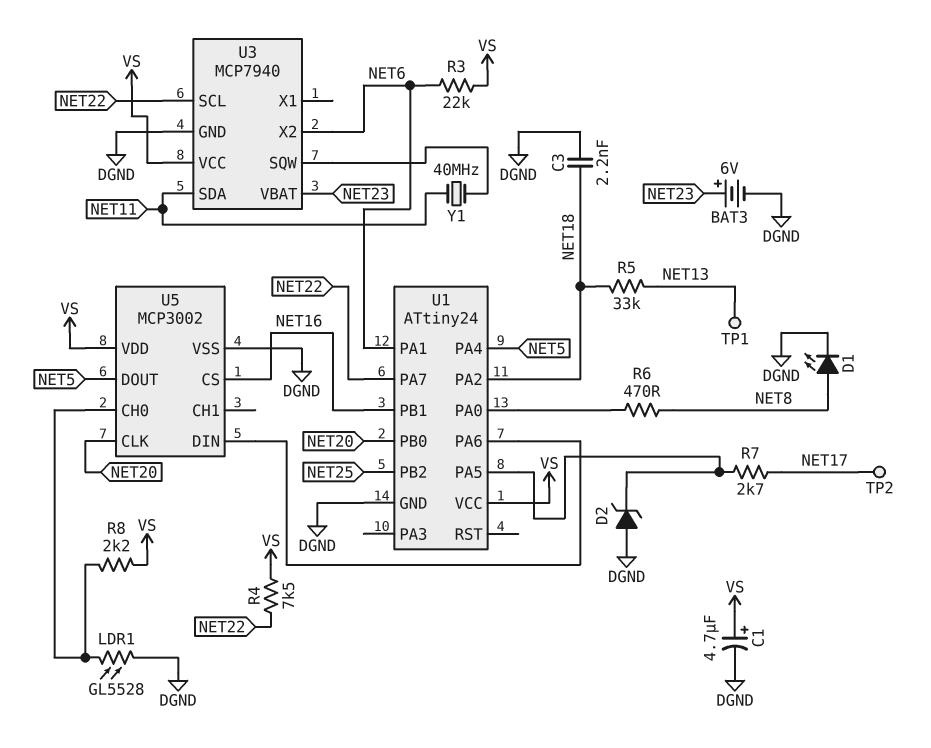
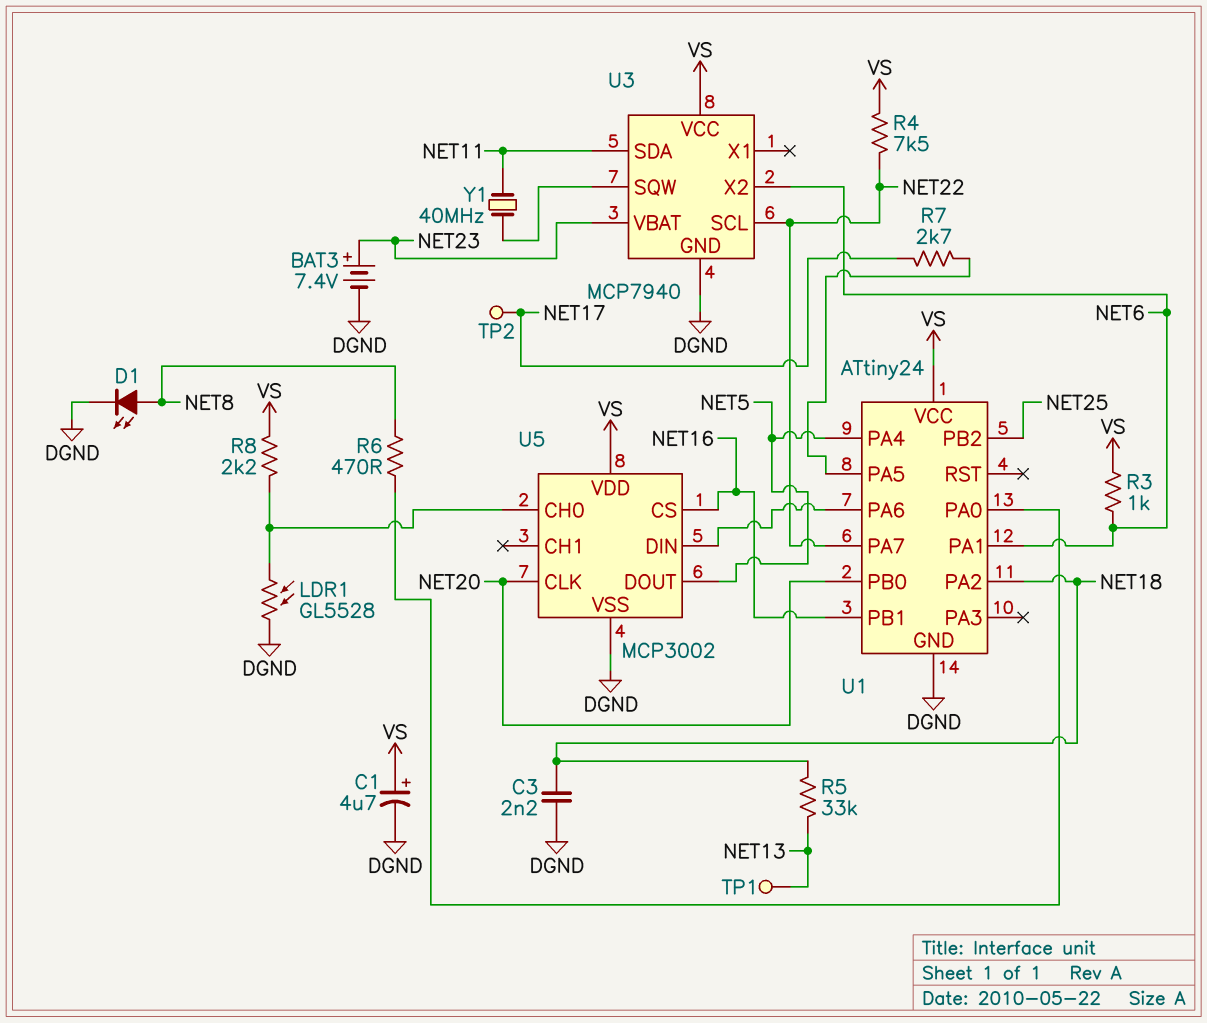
BAT3: 6V (plus NET23, minus DGND) -> 7.4V (plus NET23, minus DGND)
D2: zener (A DGND, K U1/PA5) -> none
R3: 22k (NET6, VS) -> 1k (NET6, VS)

